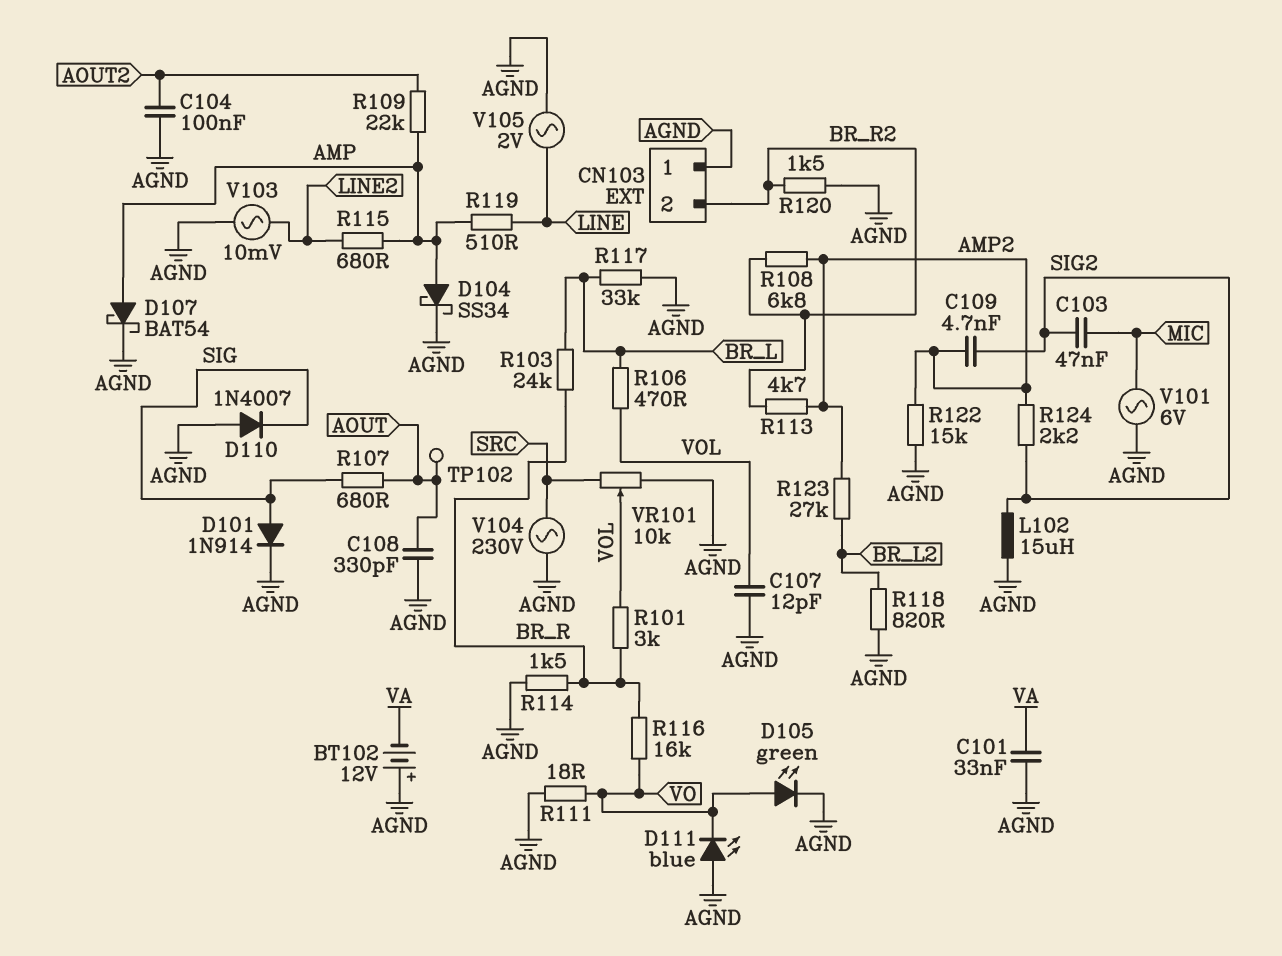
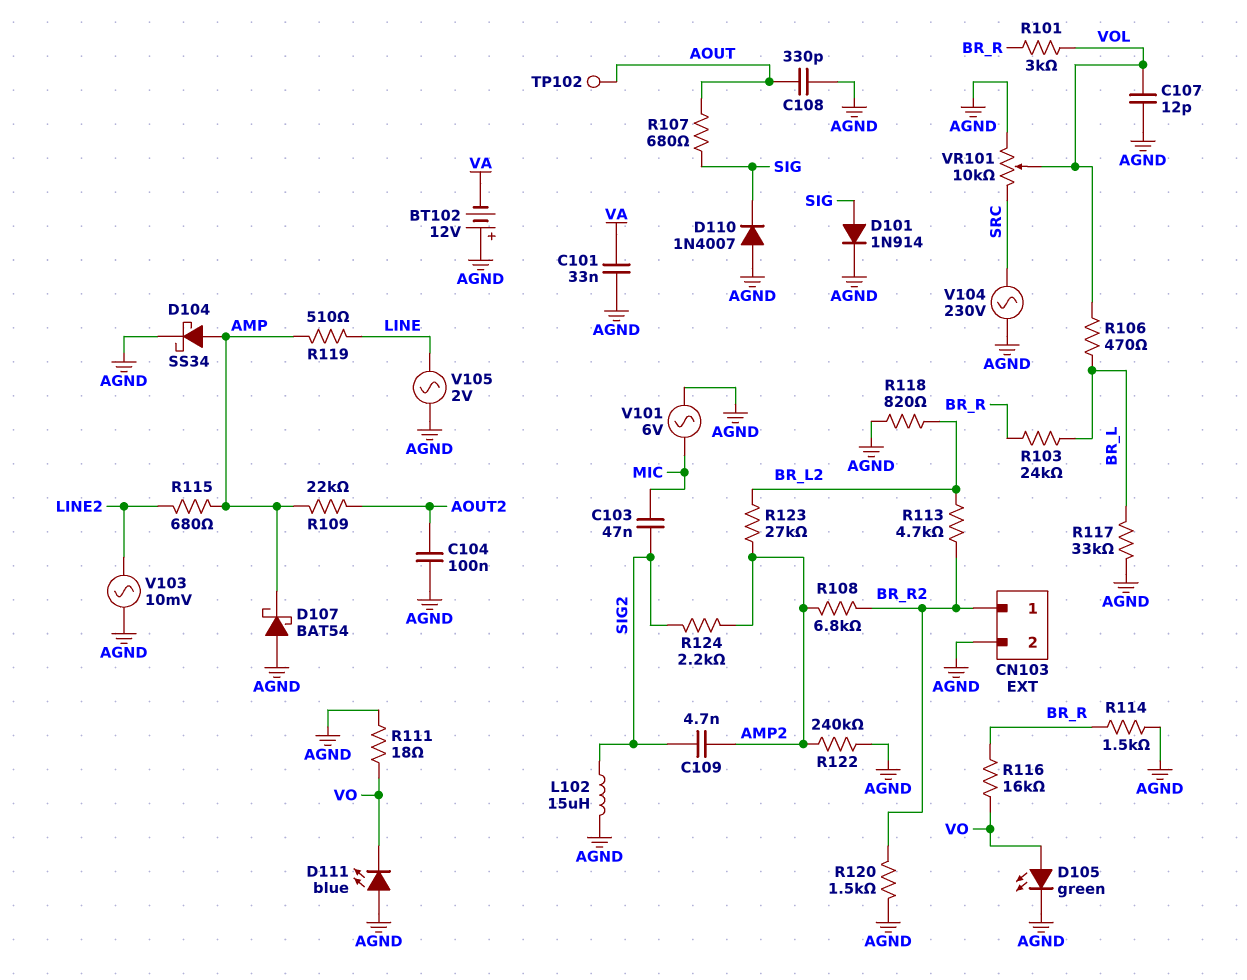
CN103 pin 1: AGND -> BR_R2
CN103 pin 2: BR_R2 -> AGND
D107: schottky BAT54 (A AMP, K AGND) -> schottky BAT54 (A AGND, K AMP)
R113: 4.7k (AMP2, BR_R2) -> 4.7k (BR_L2, BR_R2)
R122: 15k (AGND, AMP2) -> 240k (AGND, AMP2)

